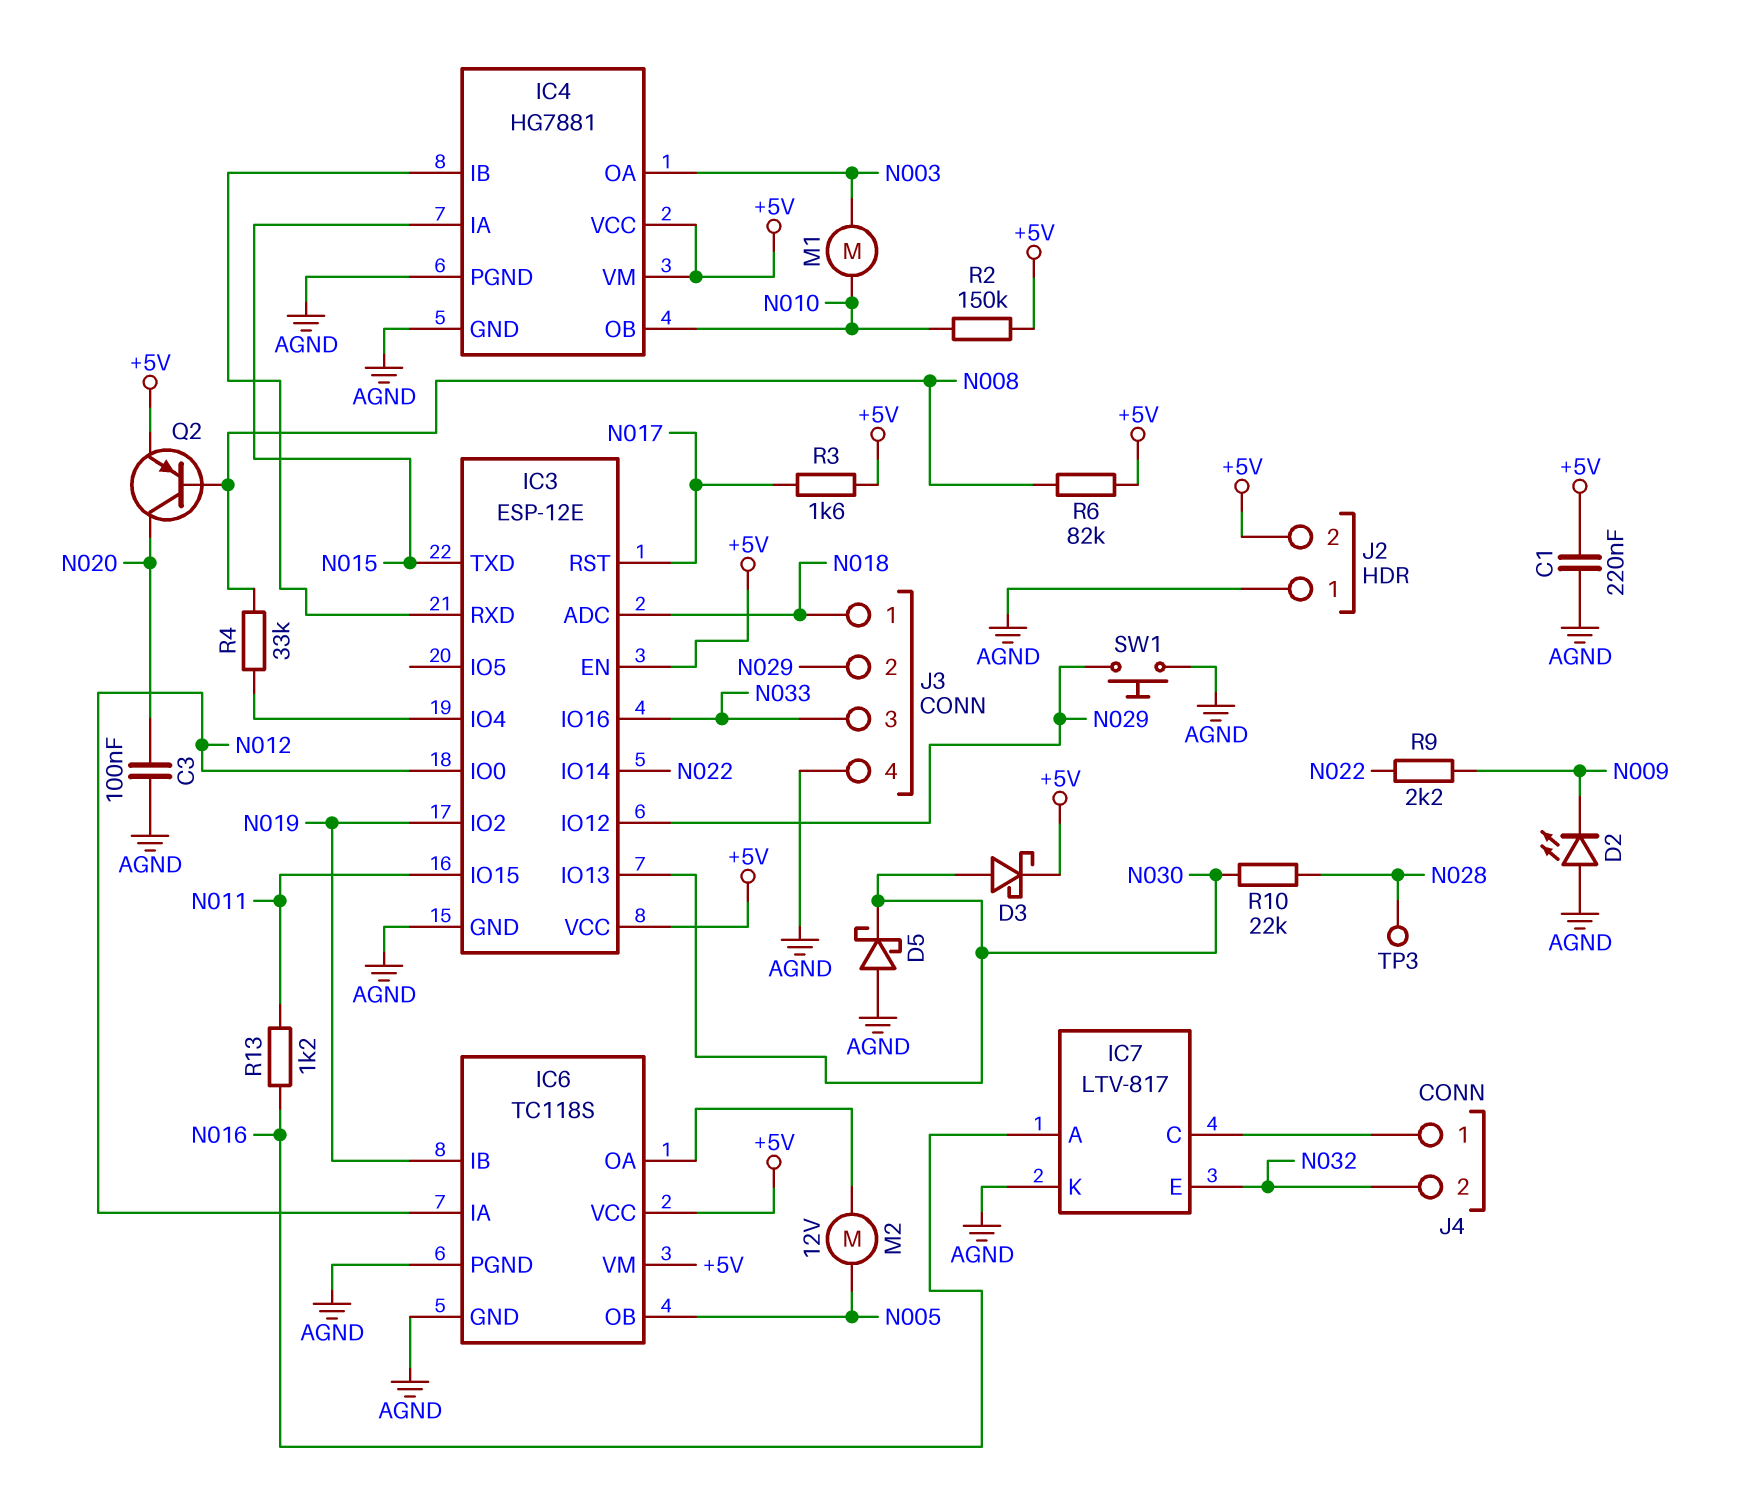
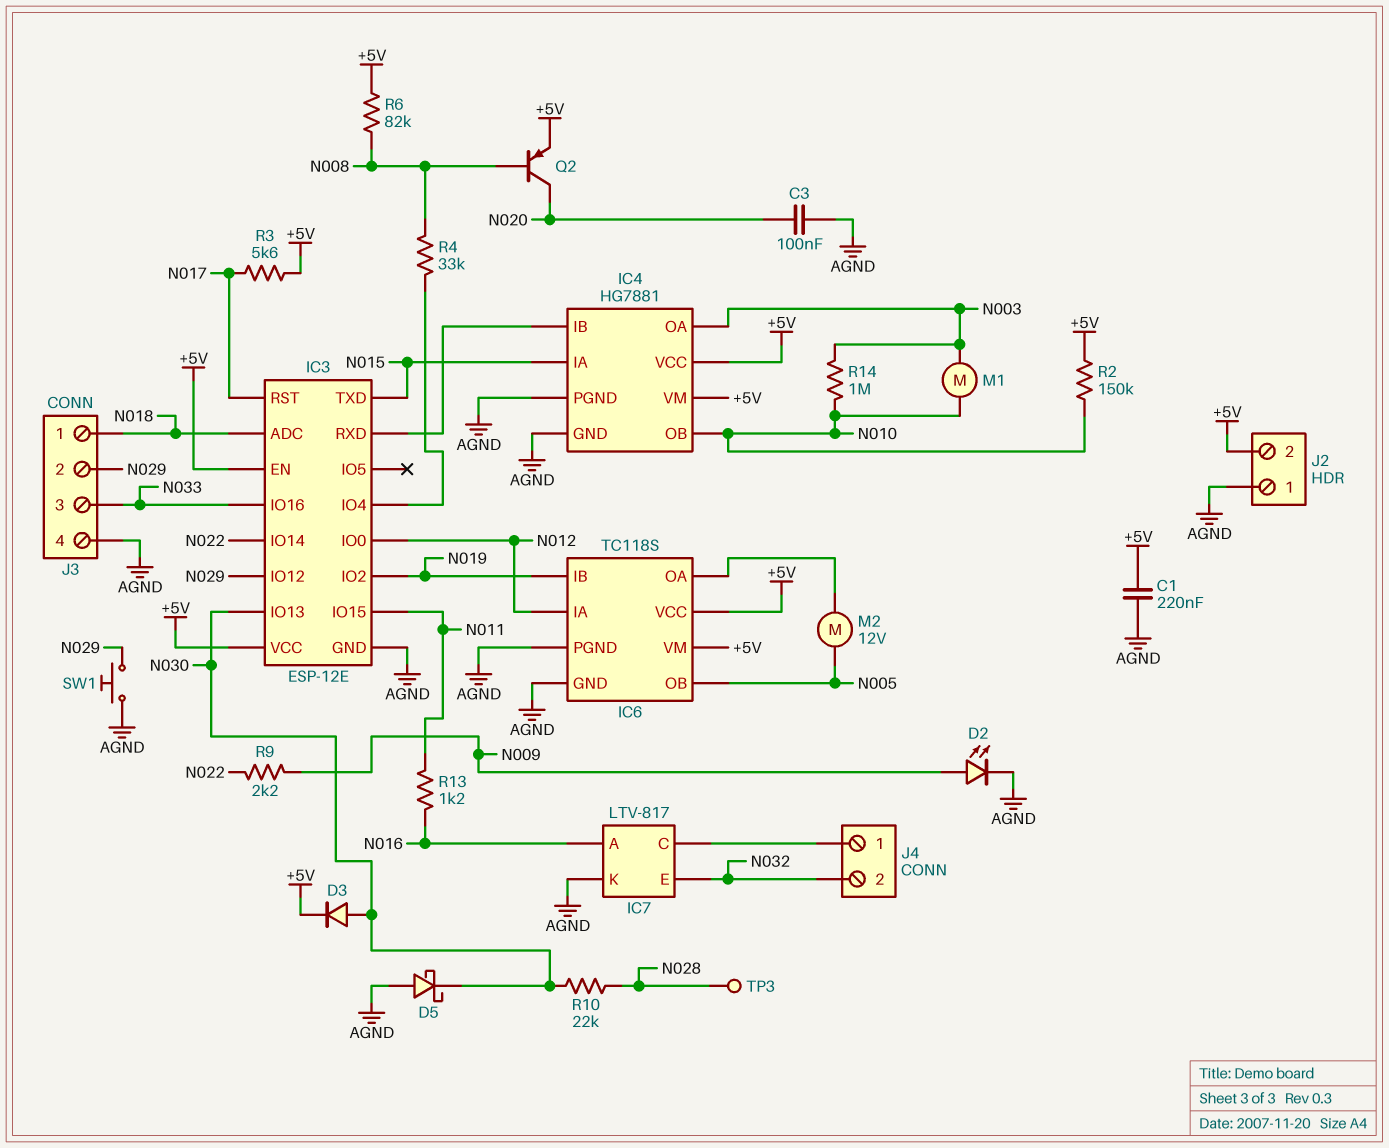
D2: LED (A AGND, K N009) -> LED (A N009, K AGND)
D3: schottky (A N030, K +5V) -> diode (A N030, K +5V)
R3: 1.6k (+5V, N017) -> 5.6k (+5V, N017)
R14: none -> 1M (N003, N010)

